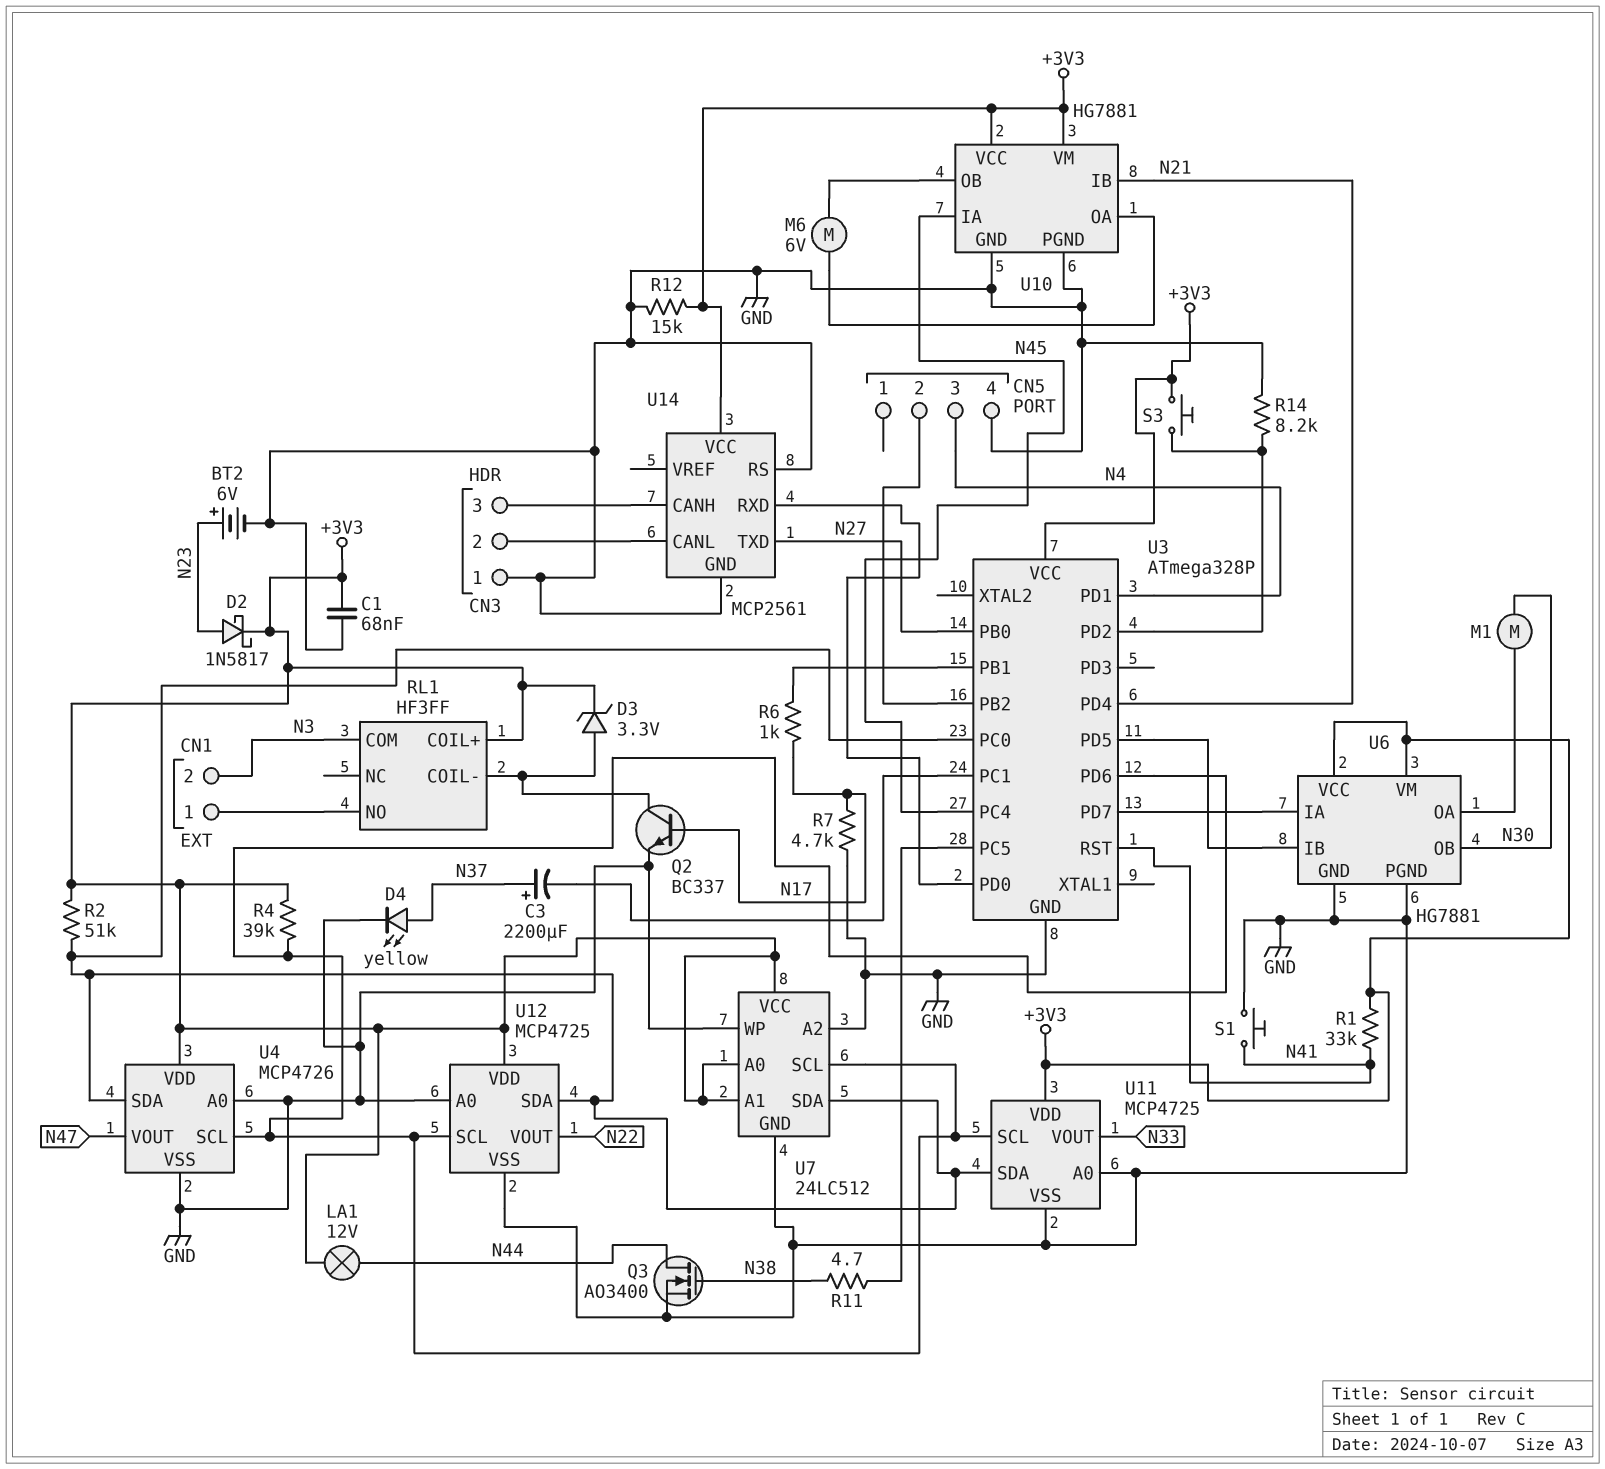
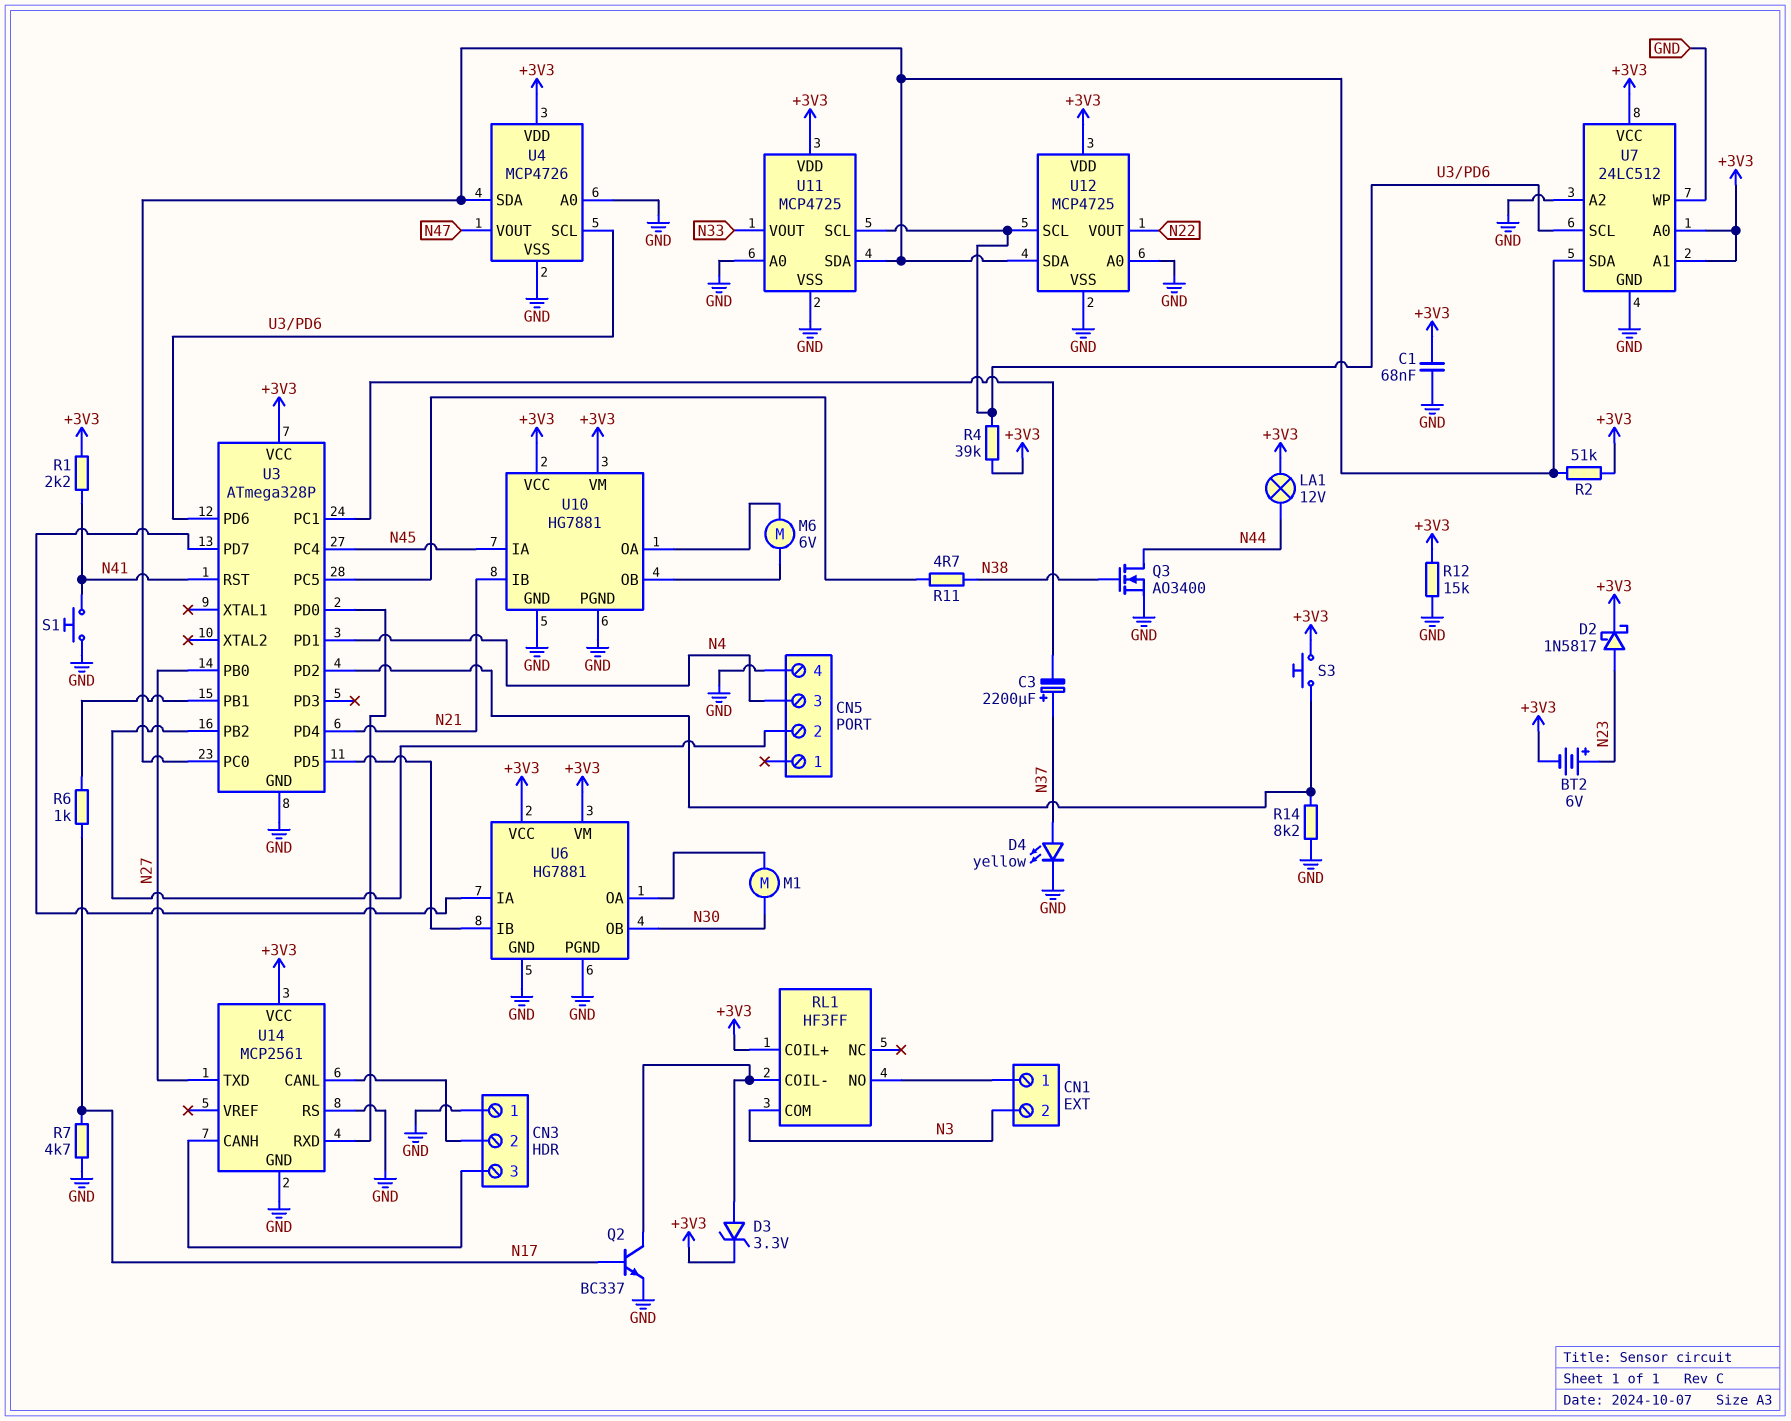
BT2: 6V (plus N23, minus GND) -> 6V (plus N23, minus +3V3)
R1: 33k (+3V3, N41) -> 2.2k (+3V3, N41)

